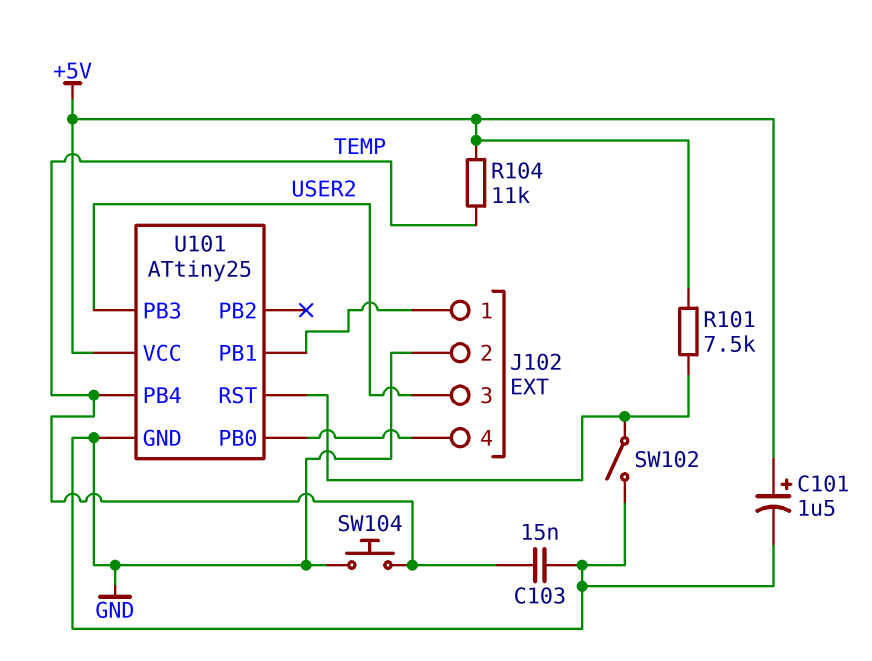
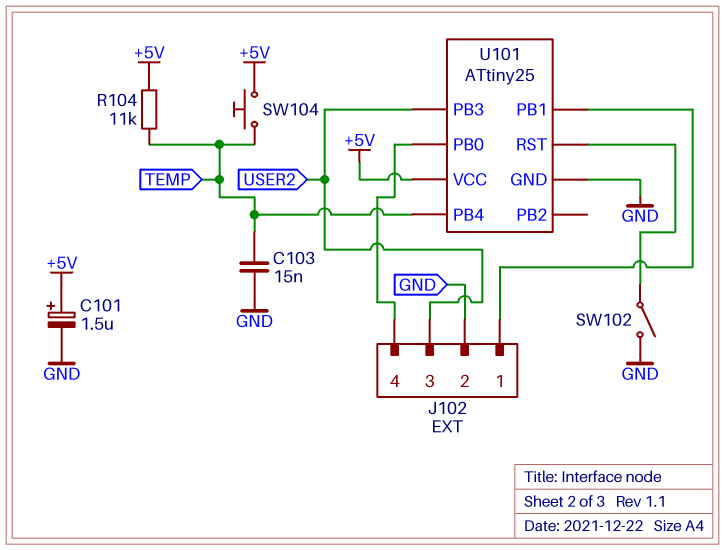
R101: 7.5k (+5V, U101/RST) -> none
SW104: button (GND, TEMP) -> button (+5V, TEMP)

